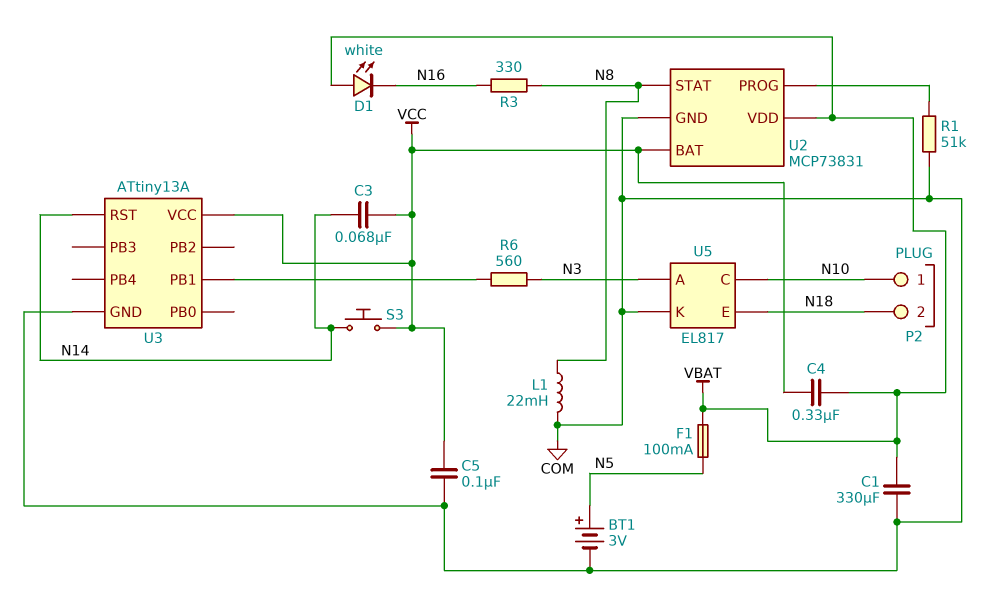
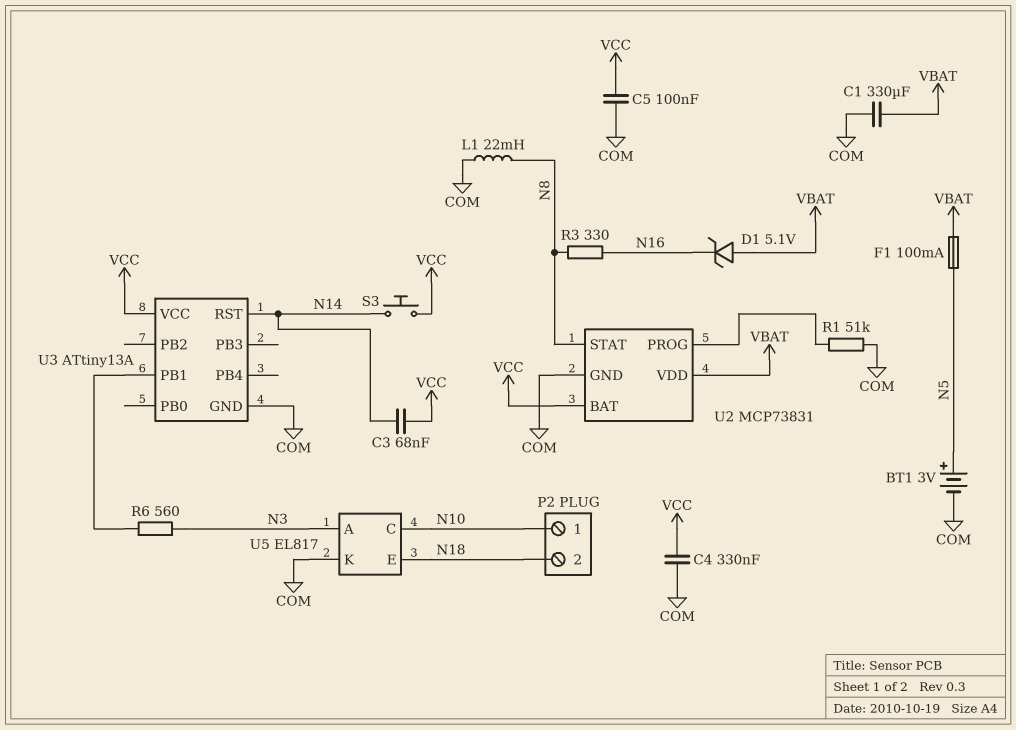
C4: 330nF (VBAT, VCC) -> 330nF (COM, VCC)
D1: LED white (A VBAT, K N16) -> zener 5.1V (A VBAT, K N16)

